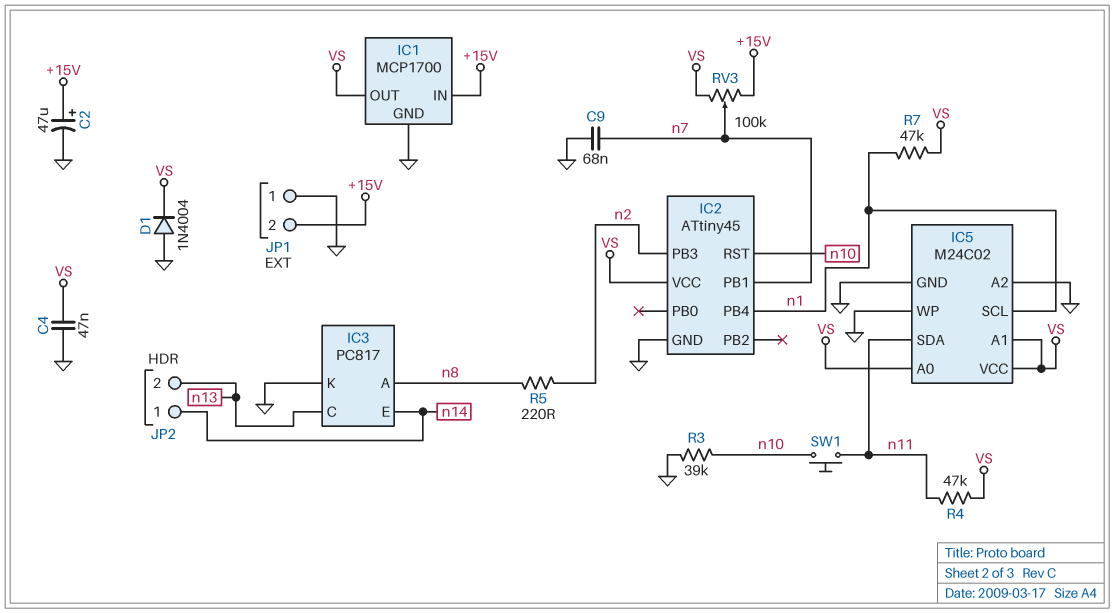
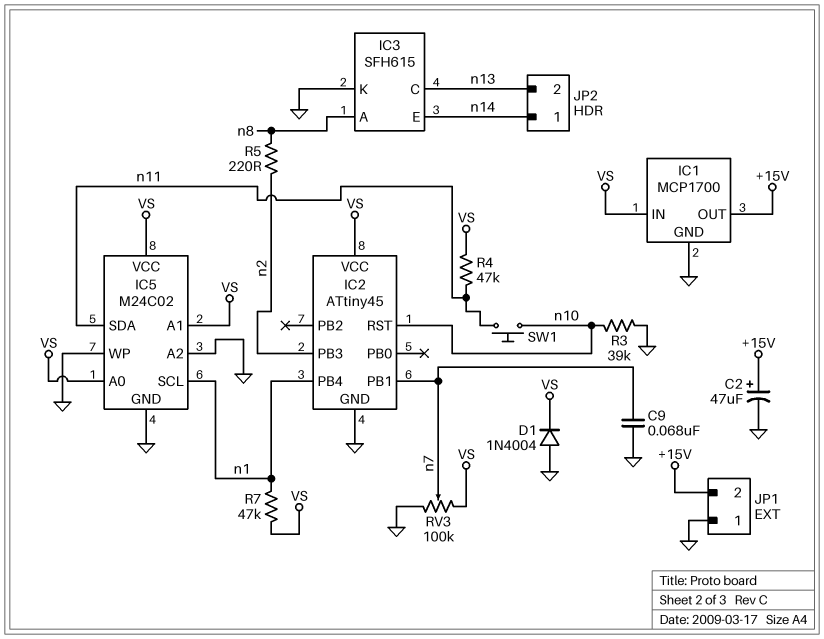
C4: 47nF (GND, VS) -> none
IC1 pin IN: +15V -> VS
IC1 pin OUT: VS -> +15V
IC3: PC817 -> SFH615
RV3: 100k (+15V, VS, wiper n7) -> 100k (GND, VS, wiper n7)

